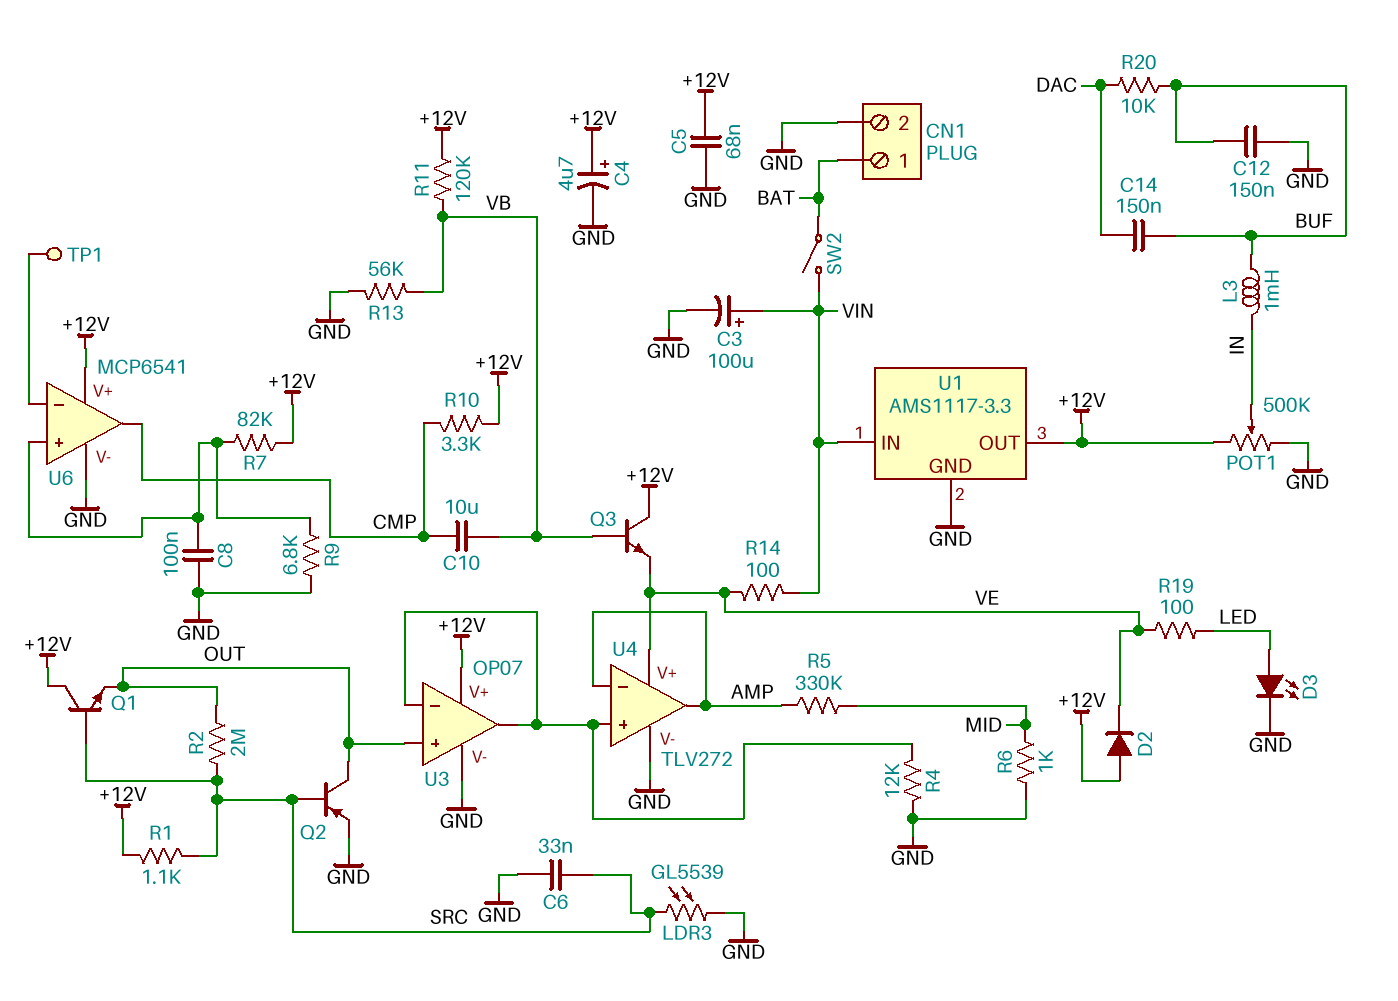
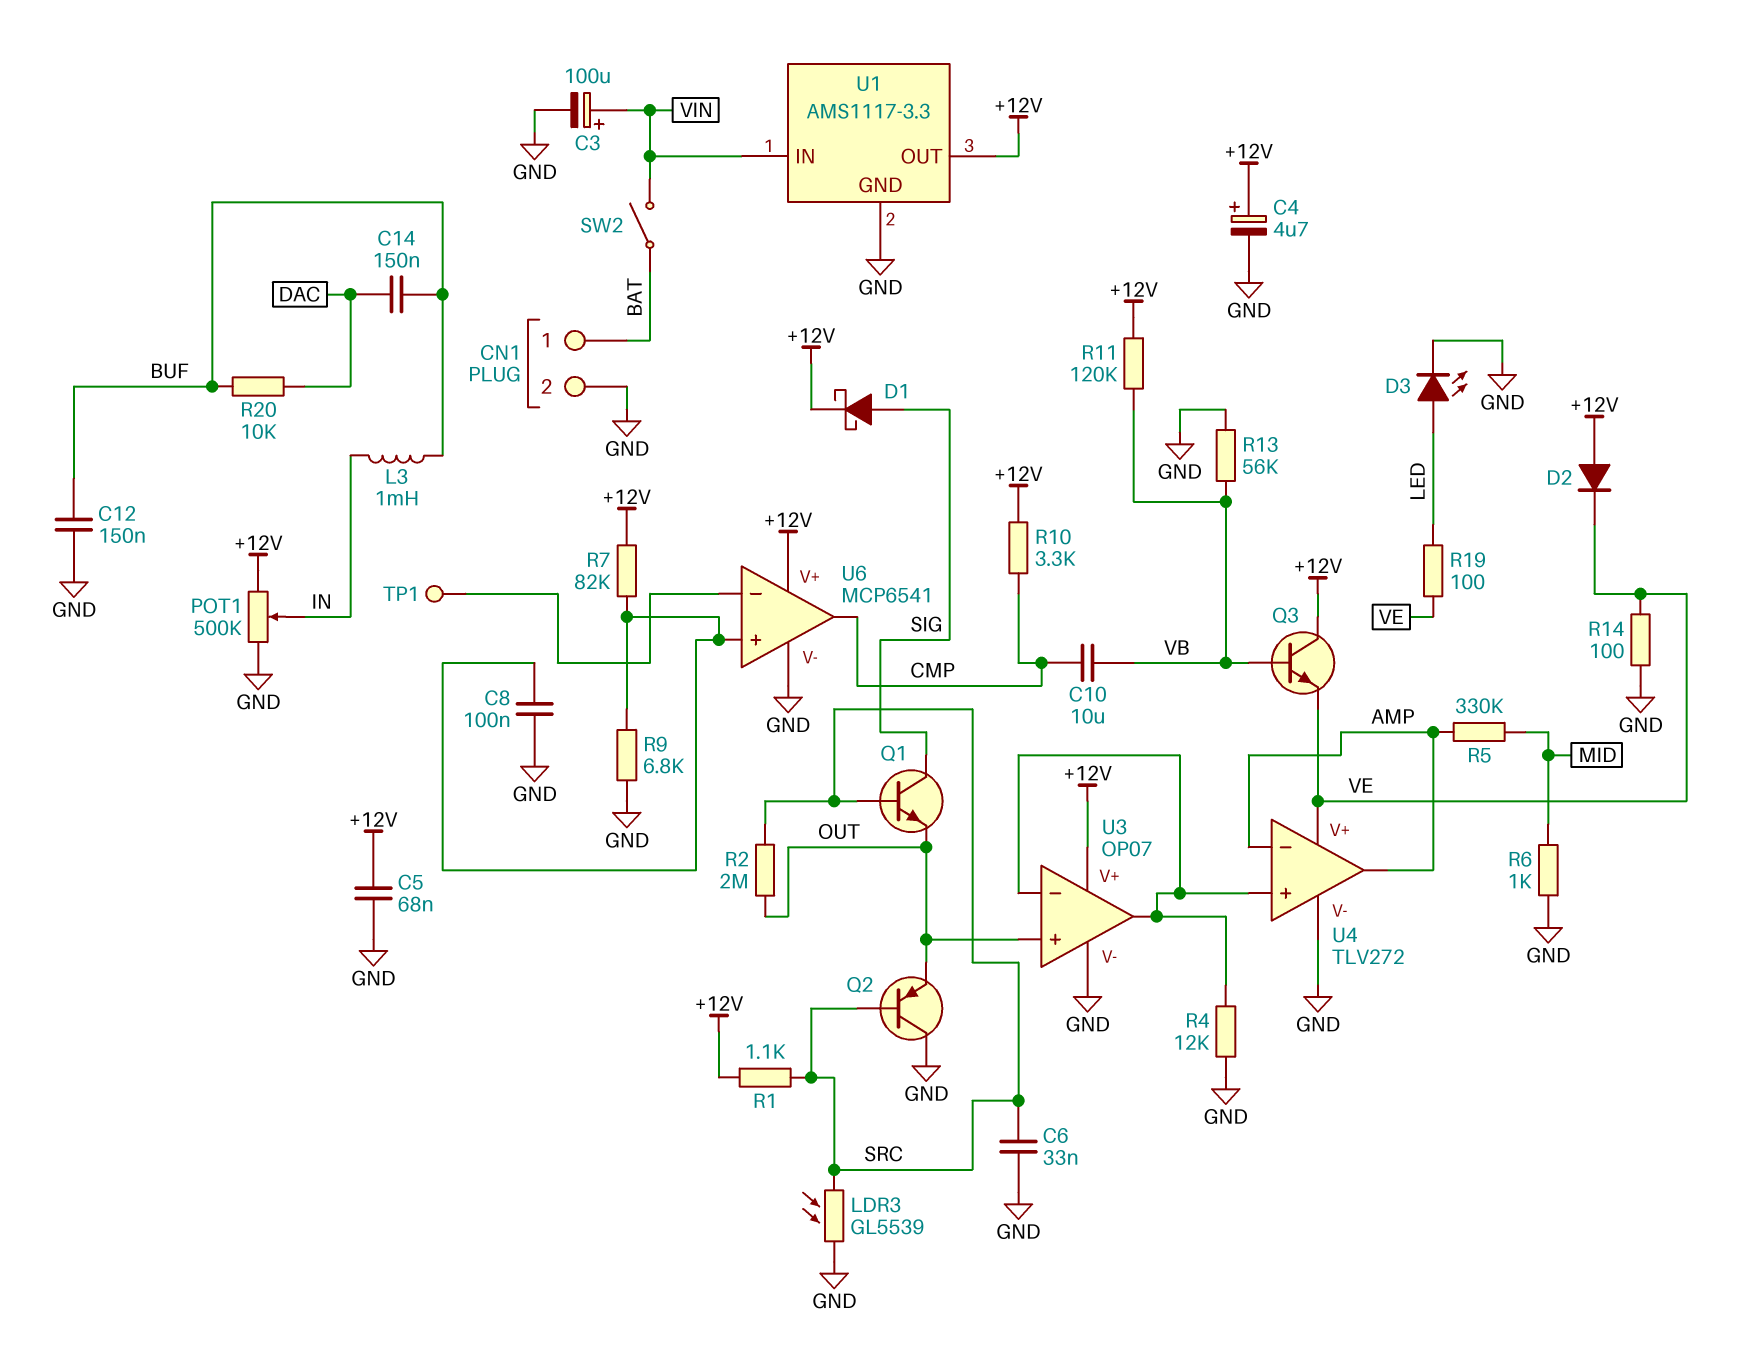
D1: none -> schottky (A SIG, K +12V)
Q1: NPN (B SRC, C +12V, E OUT) -> NPN (B SRC, C SIG, E OUT)
Q2: PNP (B SRC, C OUT, E GND) -> PNP (B SRC, C GND, E OUT)
R14: 100 (VE, VIN) -> 100 (GND, VE)

